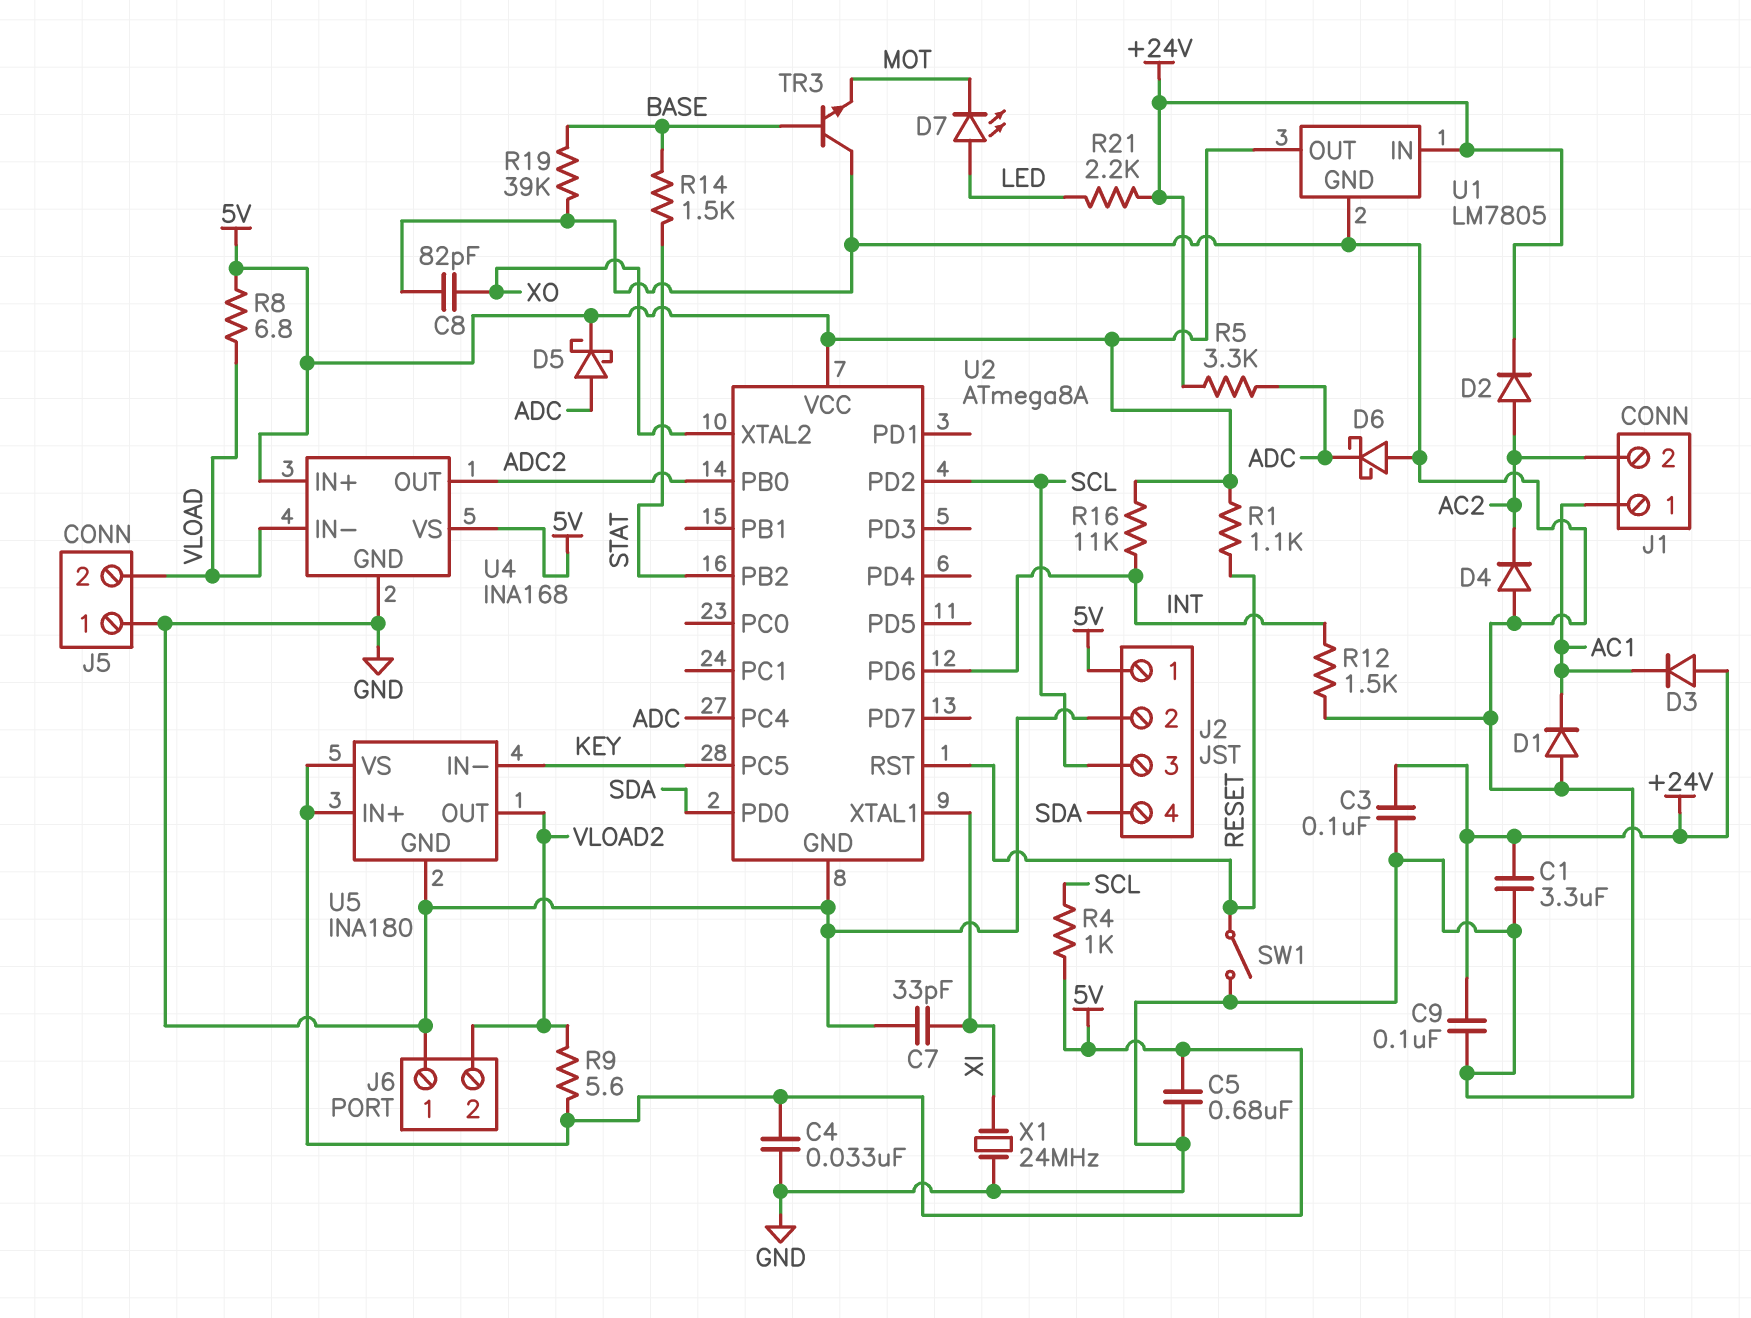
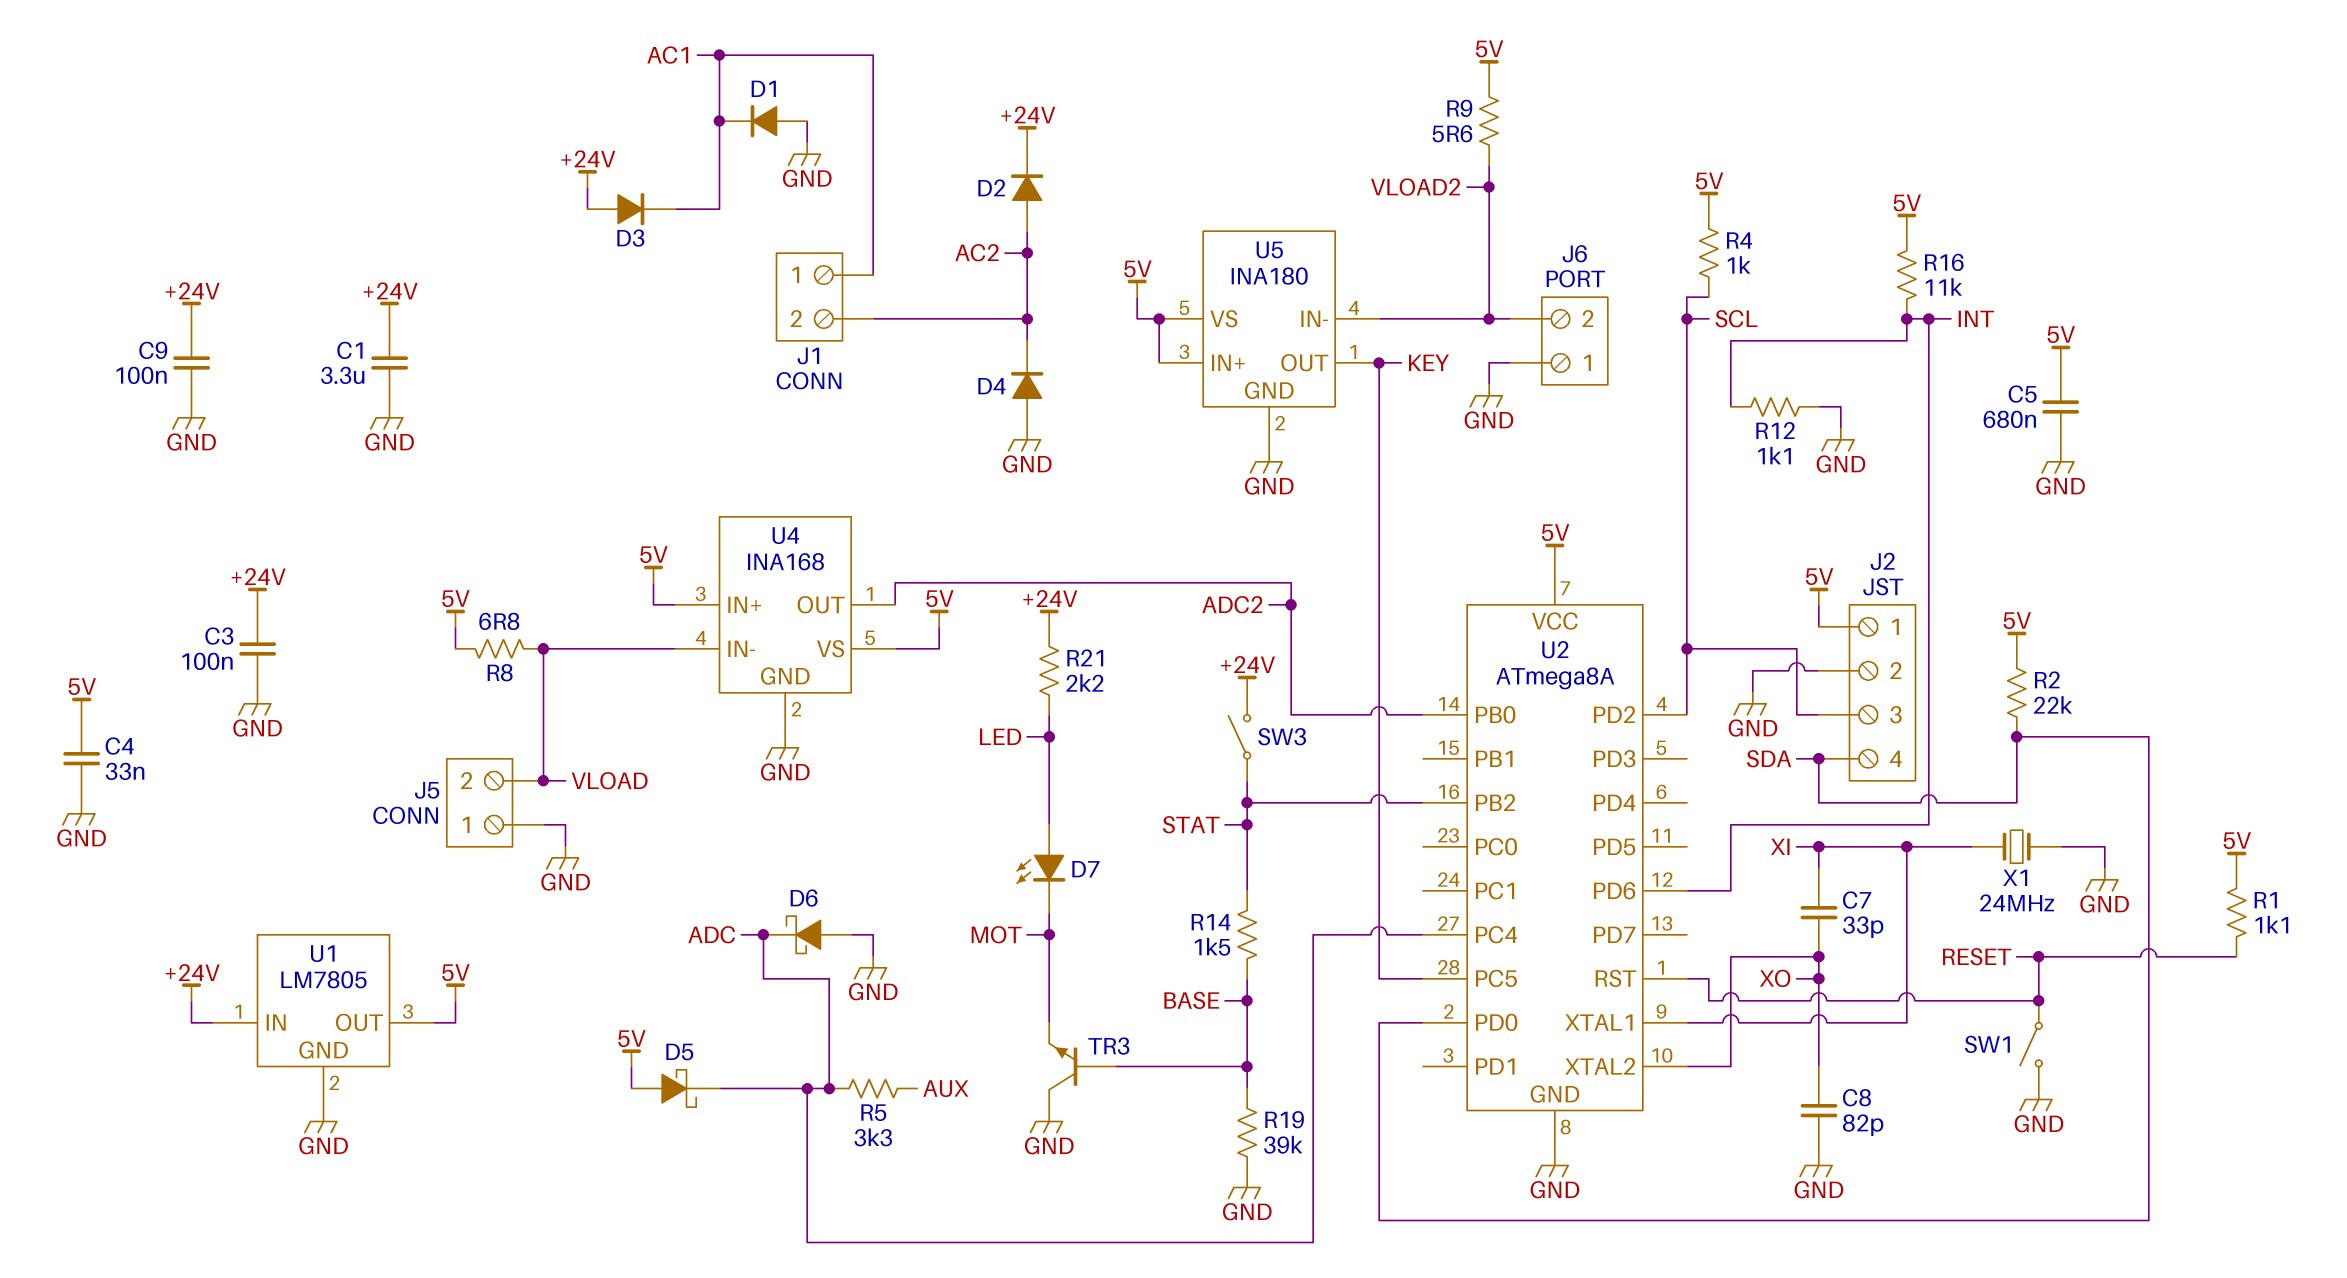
C7: 33pF (GND, XI) -> 33pF (XI, XO)
D5: schottky (A ADC, K 5V) -> schottky (A 5V, K ADC)
R2: none -> 22k (5V, SDA)
R5: 3.3k (+24V, ADC) -> 3.3k (ADC, AUX)
R12: 1.5k (GND, INT) -> 1.1k (GND, INT)
SW3: none -> switch (+24V, STAT)
U5 pin IN-: KEY -> VLOAD2
U5 pin OUT: VLOAD2 -> KEY

